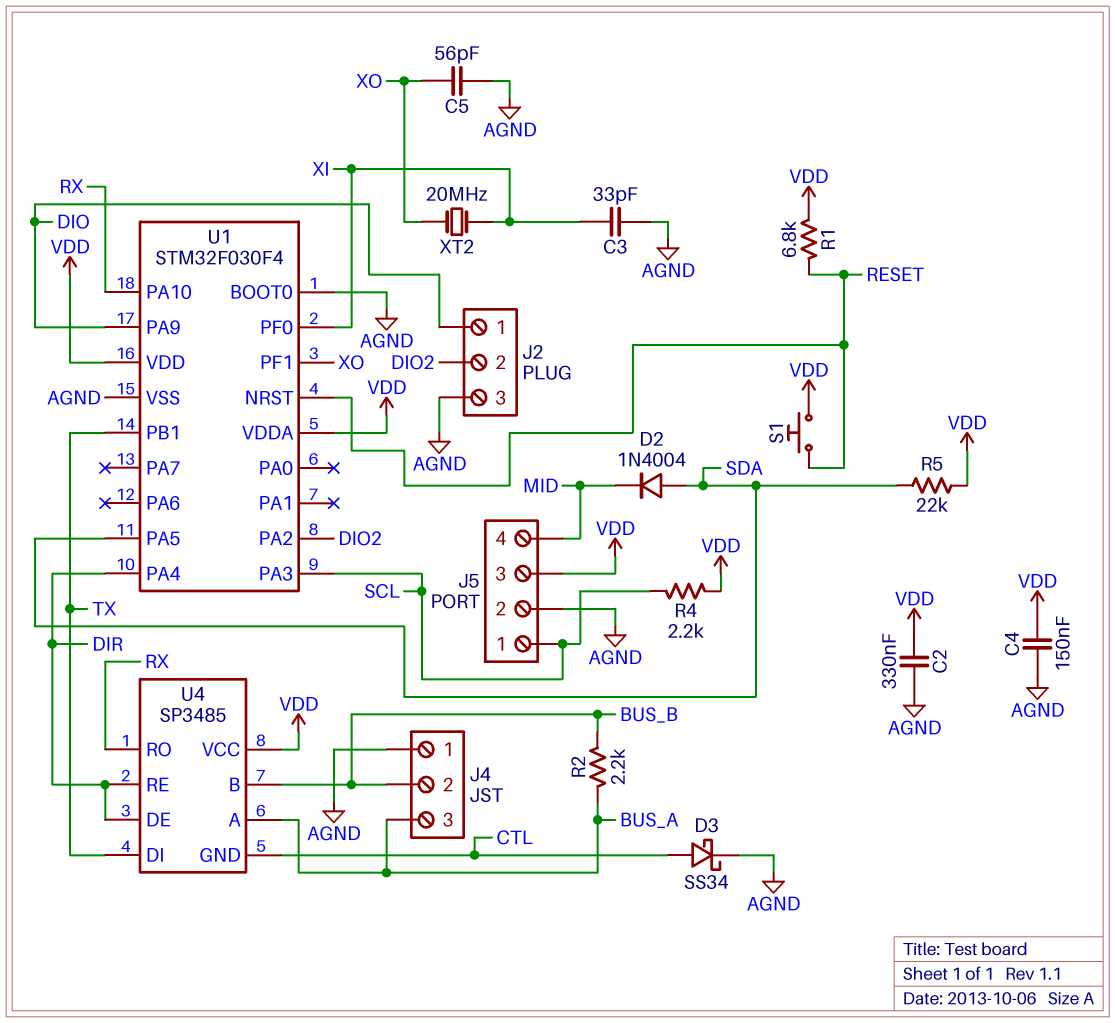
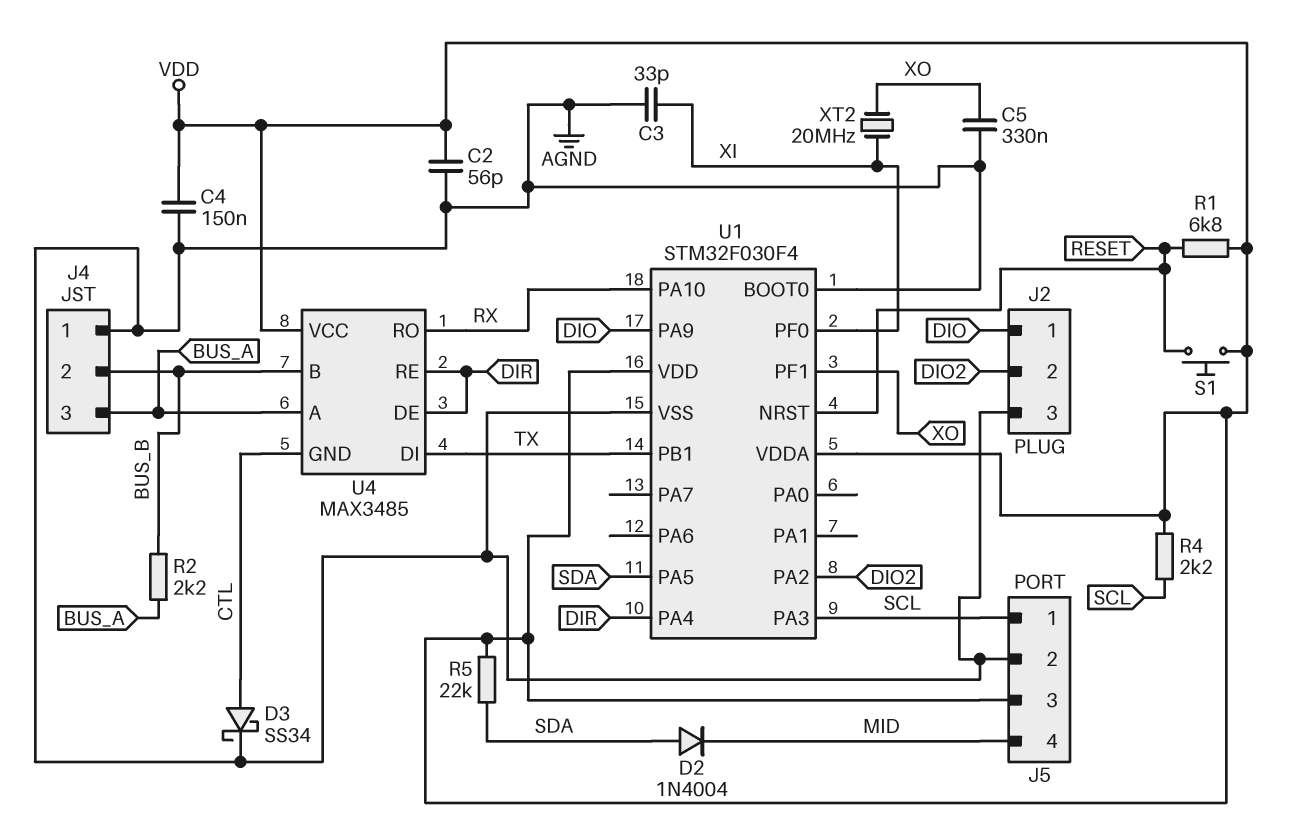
C2: 330nF (AGND, VDD) -> 56pF (AGND, VDD)
C5: 56pF (AGND, XO) -> 330nF (AGND, XO)
U4: SP3485 -> MAX3485

